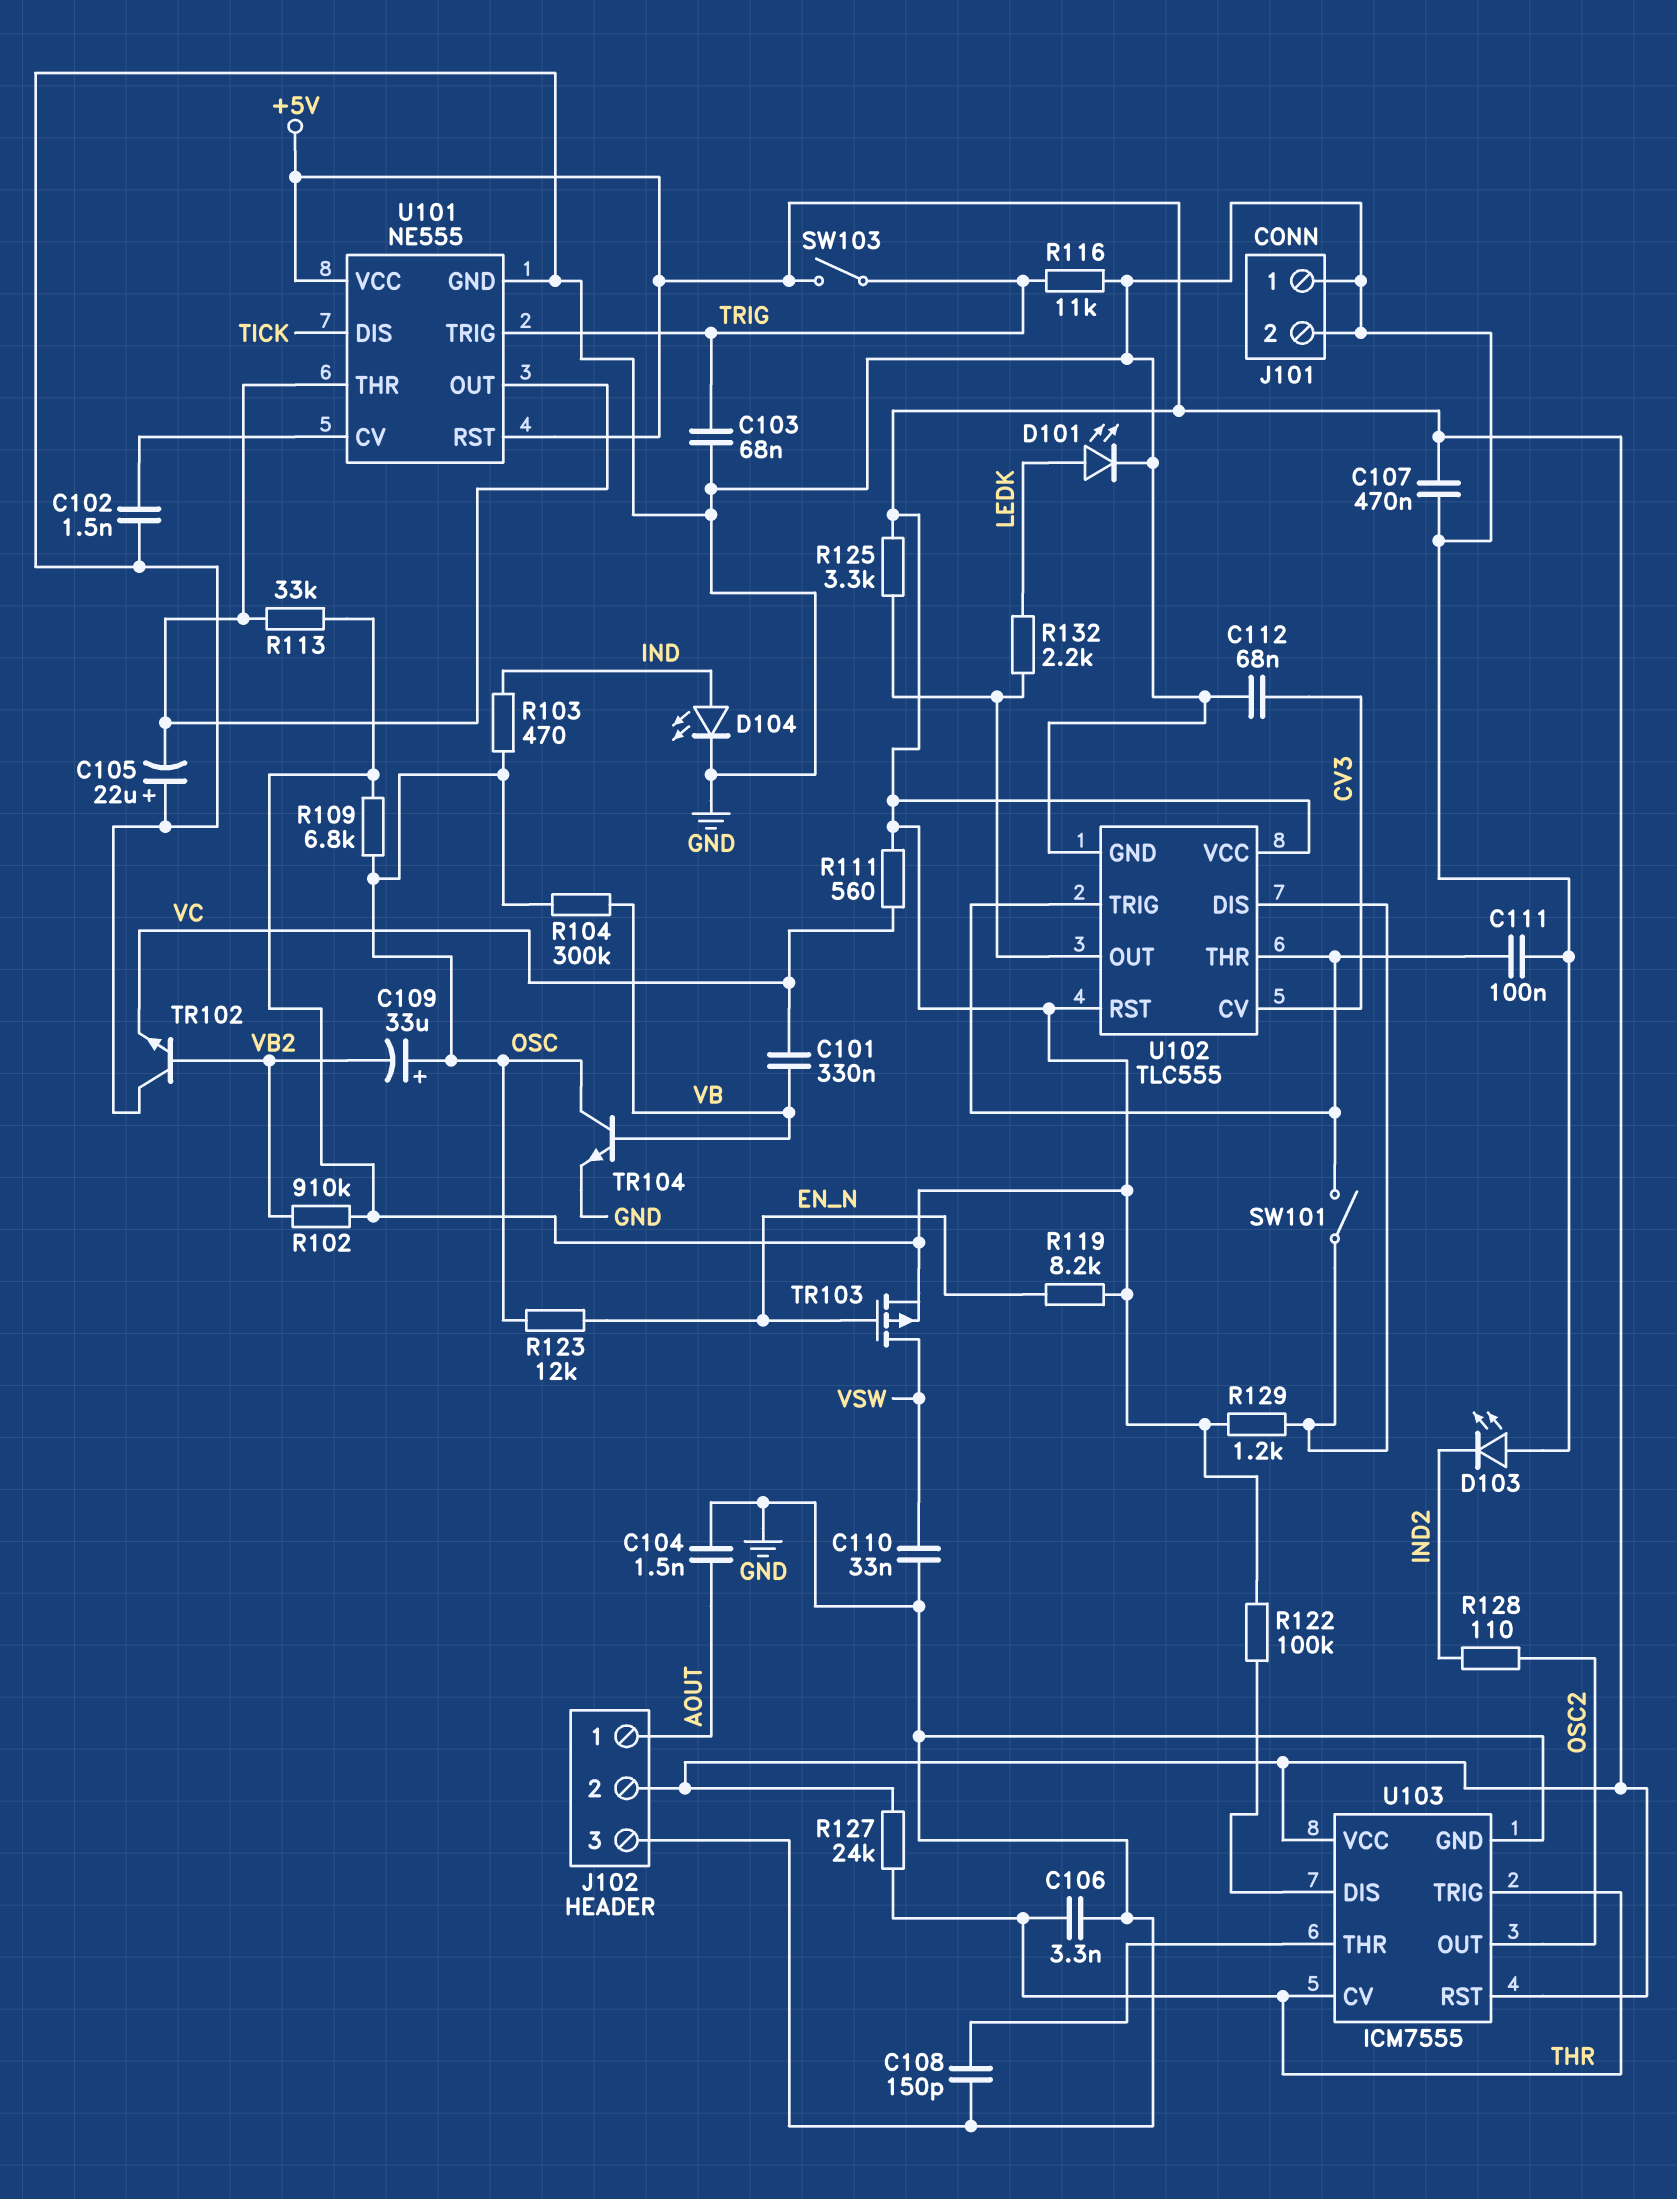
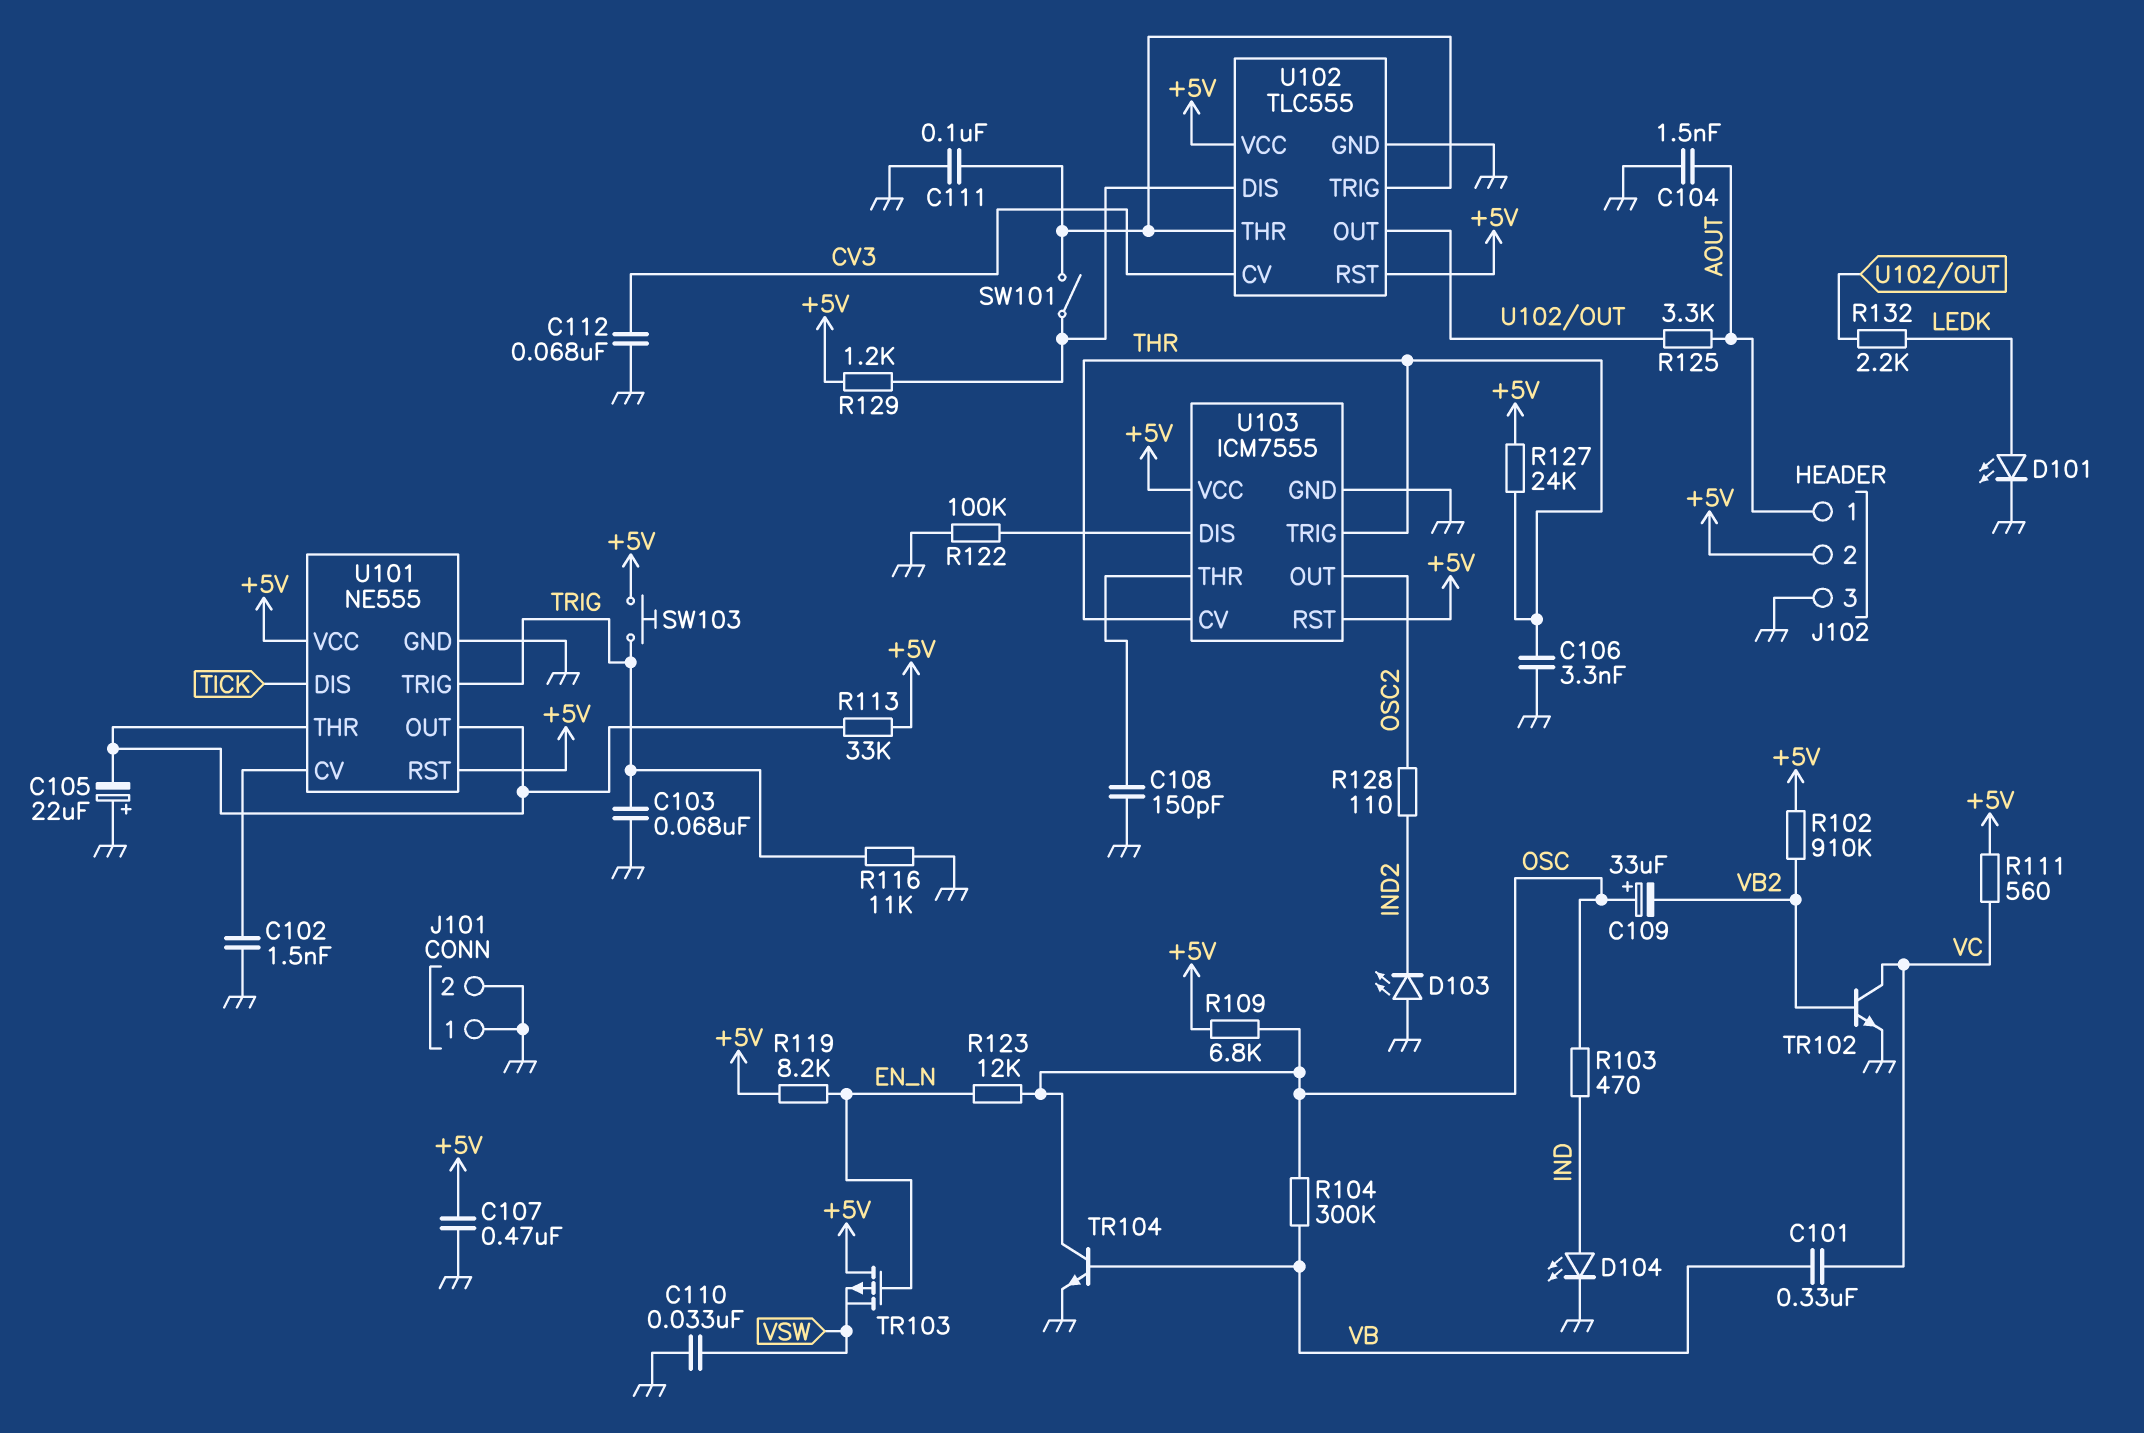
R122: 100k (+5V, U103/DIS) -> 100k (GND, U103/DIS)
R125: 3.3k (+5V, U102/OUT) -> 3.3k (AOUT, U102/OUT)
SW103: switch (+5V, TRIG) -> button (+5V, TRIG)
TR102: NPN (B VB2, C GND, E VC) -> NPN (B VB2, C VC, E GND)
TR103: PMOS (G EN_N, D VSW, S +5V) -> PMOS (G EN_N, D +5V, S VSW)

